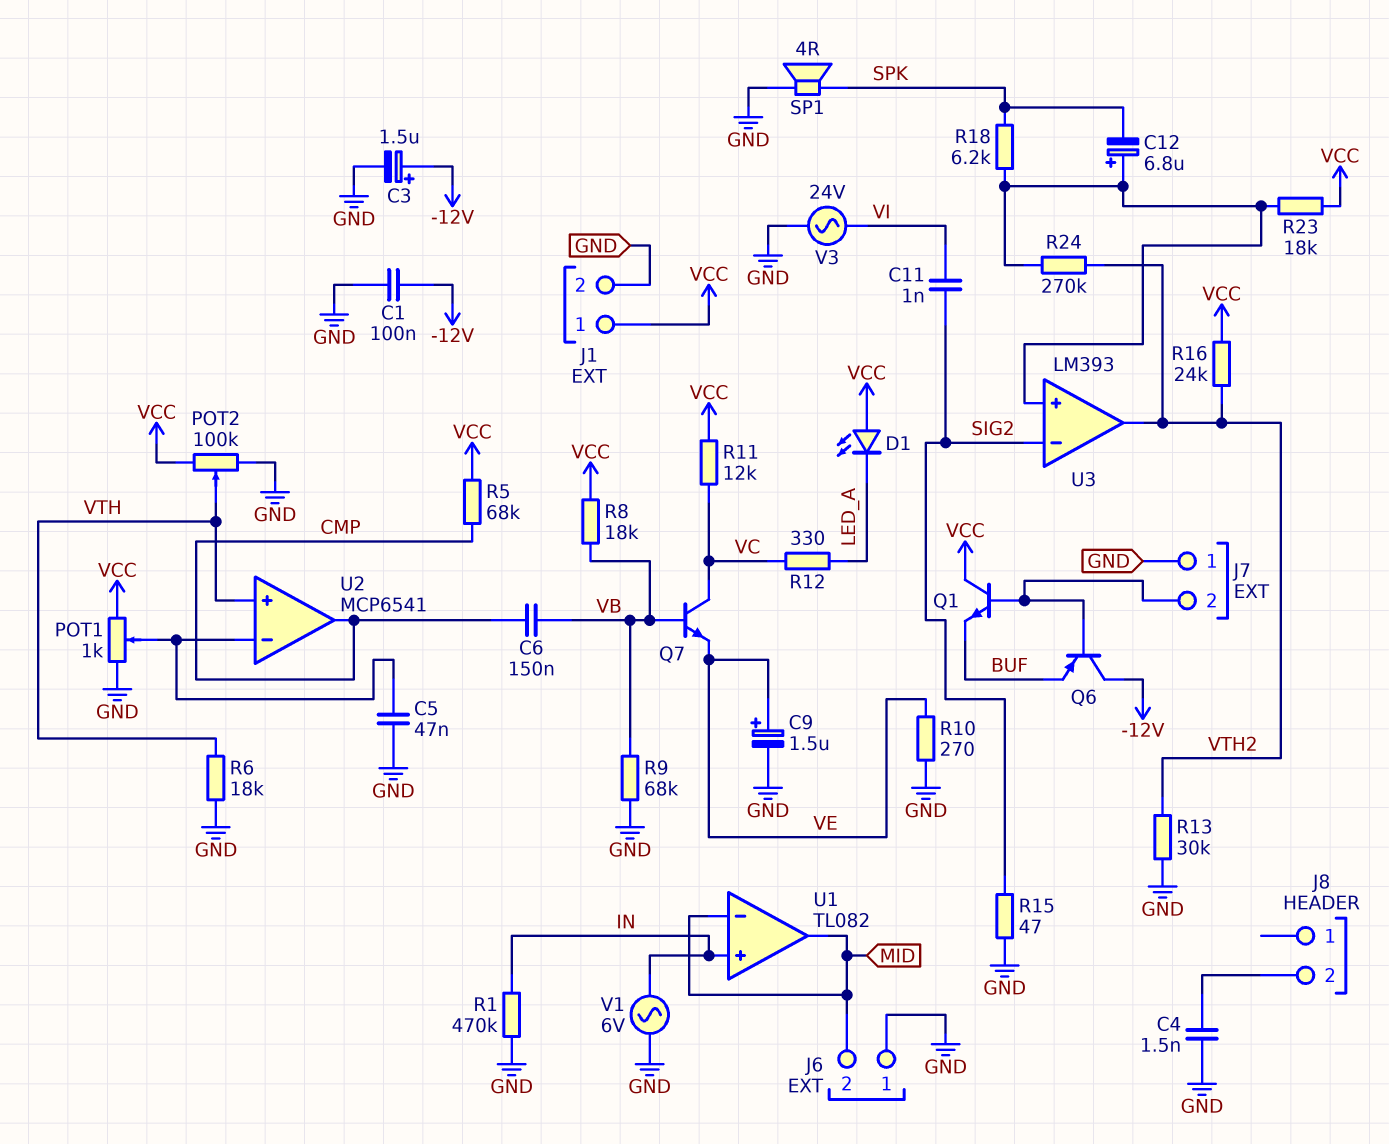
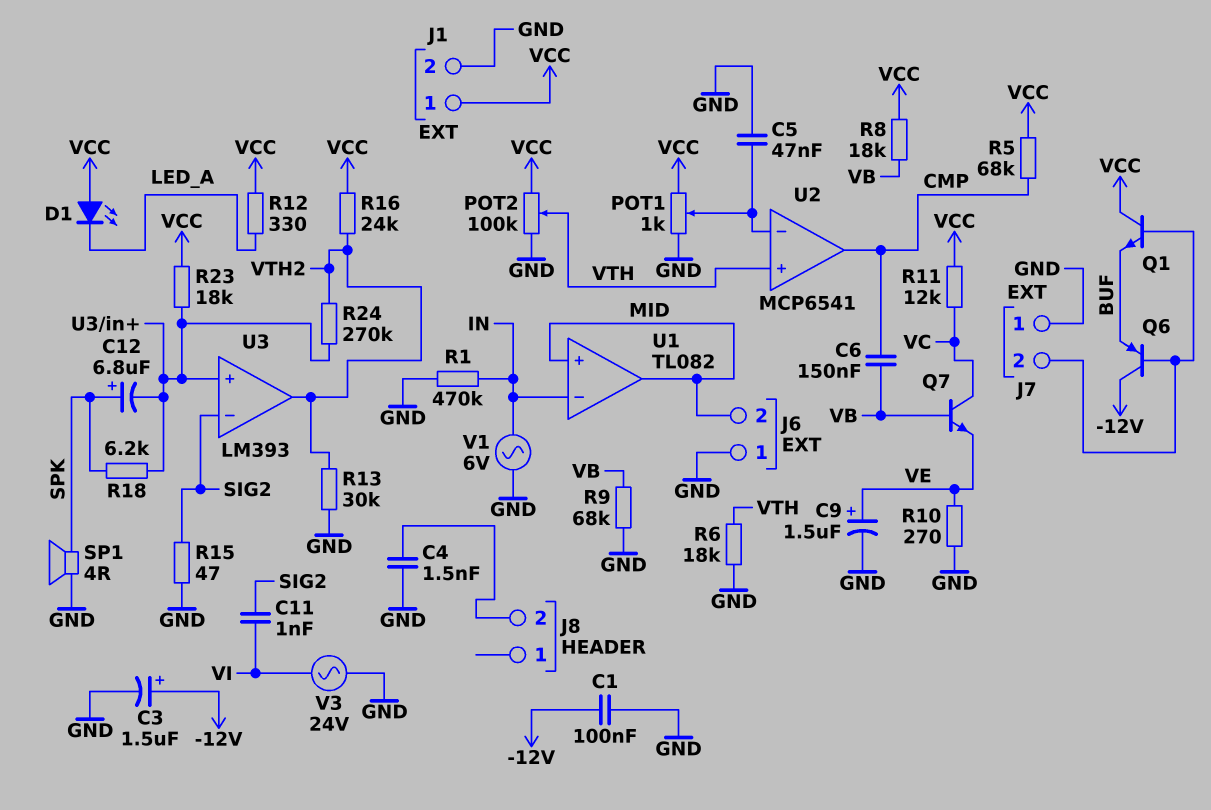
C12: 6.8uF (plus U3/in+, minus SPK) -> 6.8uF (plus SPK, minus U3/in+)
R12: 330 (LED_A, VC) -> 330 (LED_A, VCC)
U1 pin in+: IN -> MID
U1 pin in-: MID -> IN

